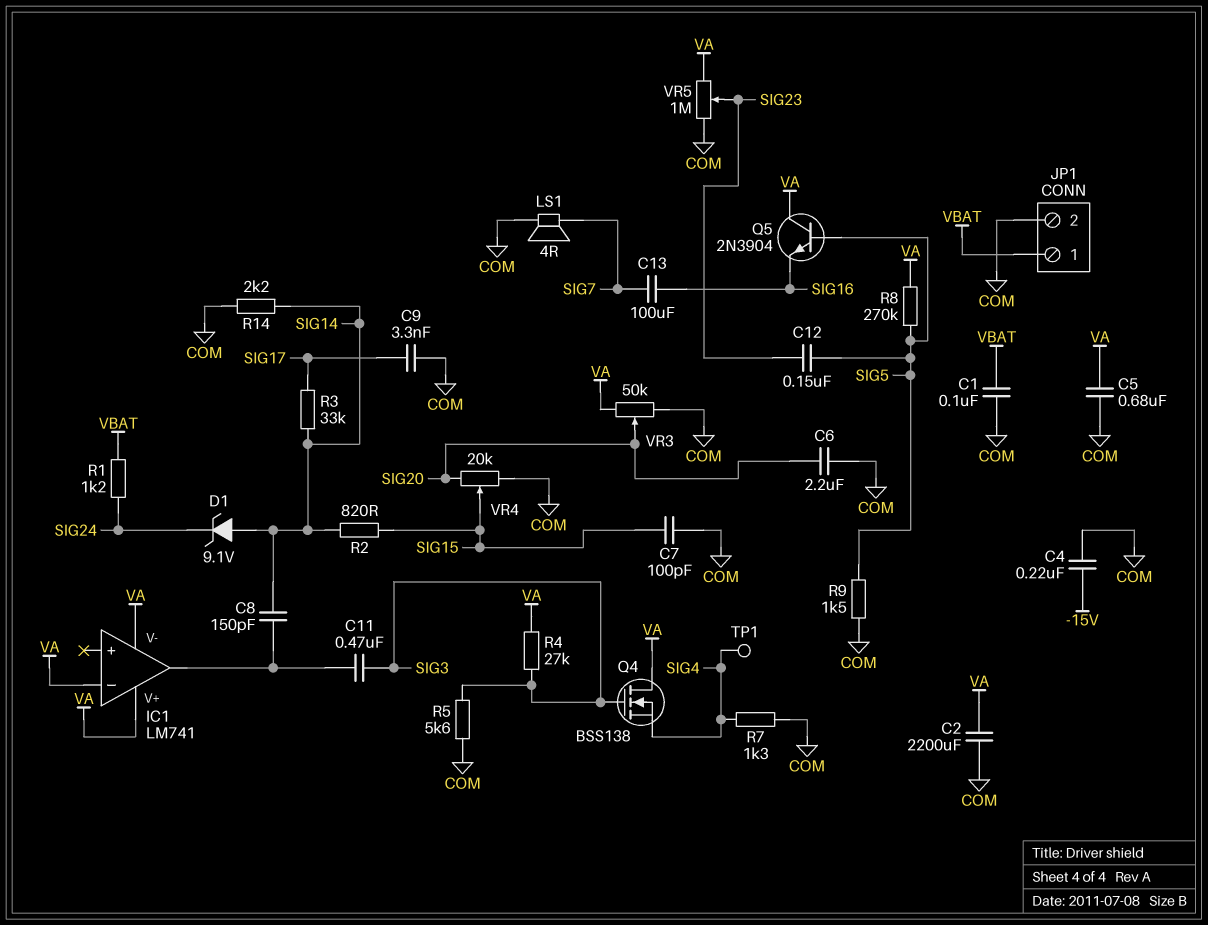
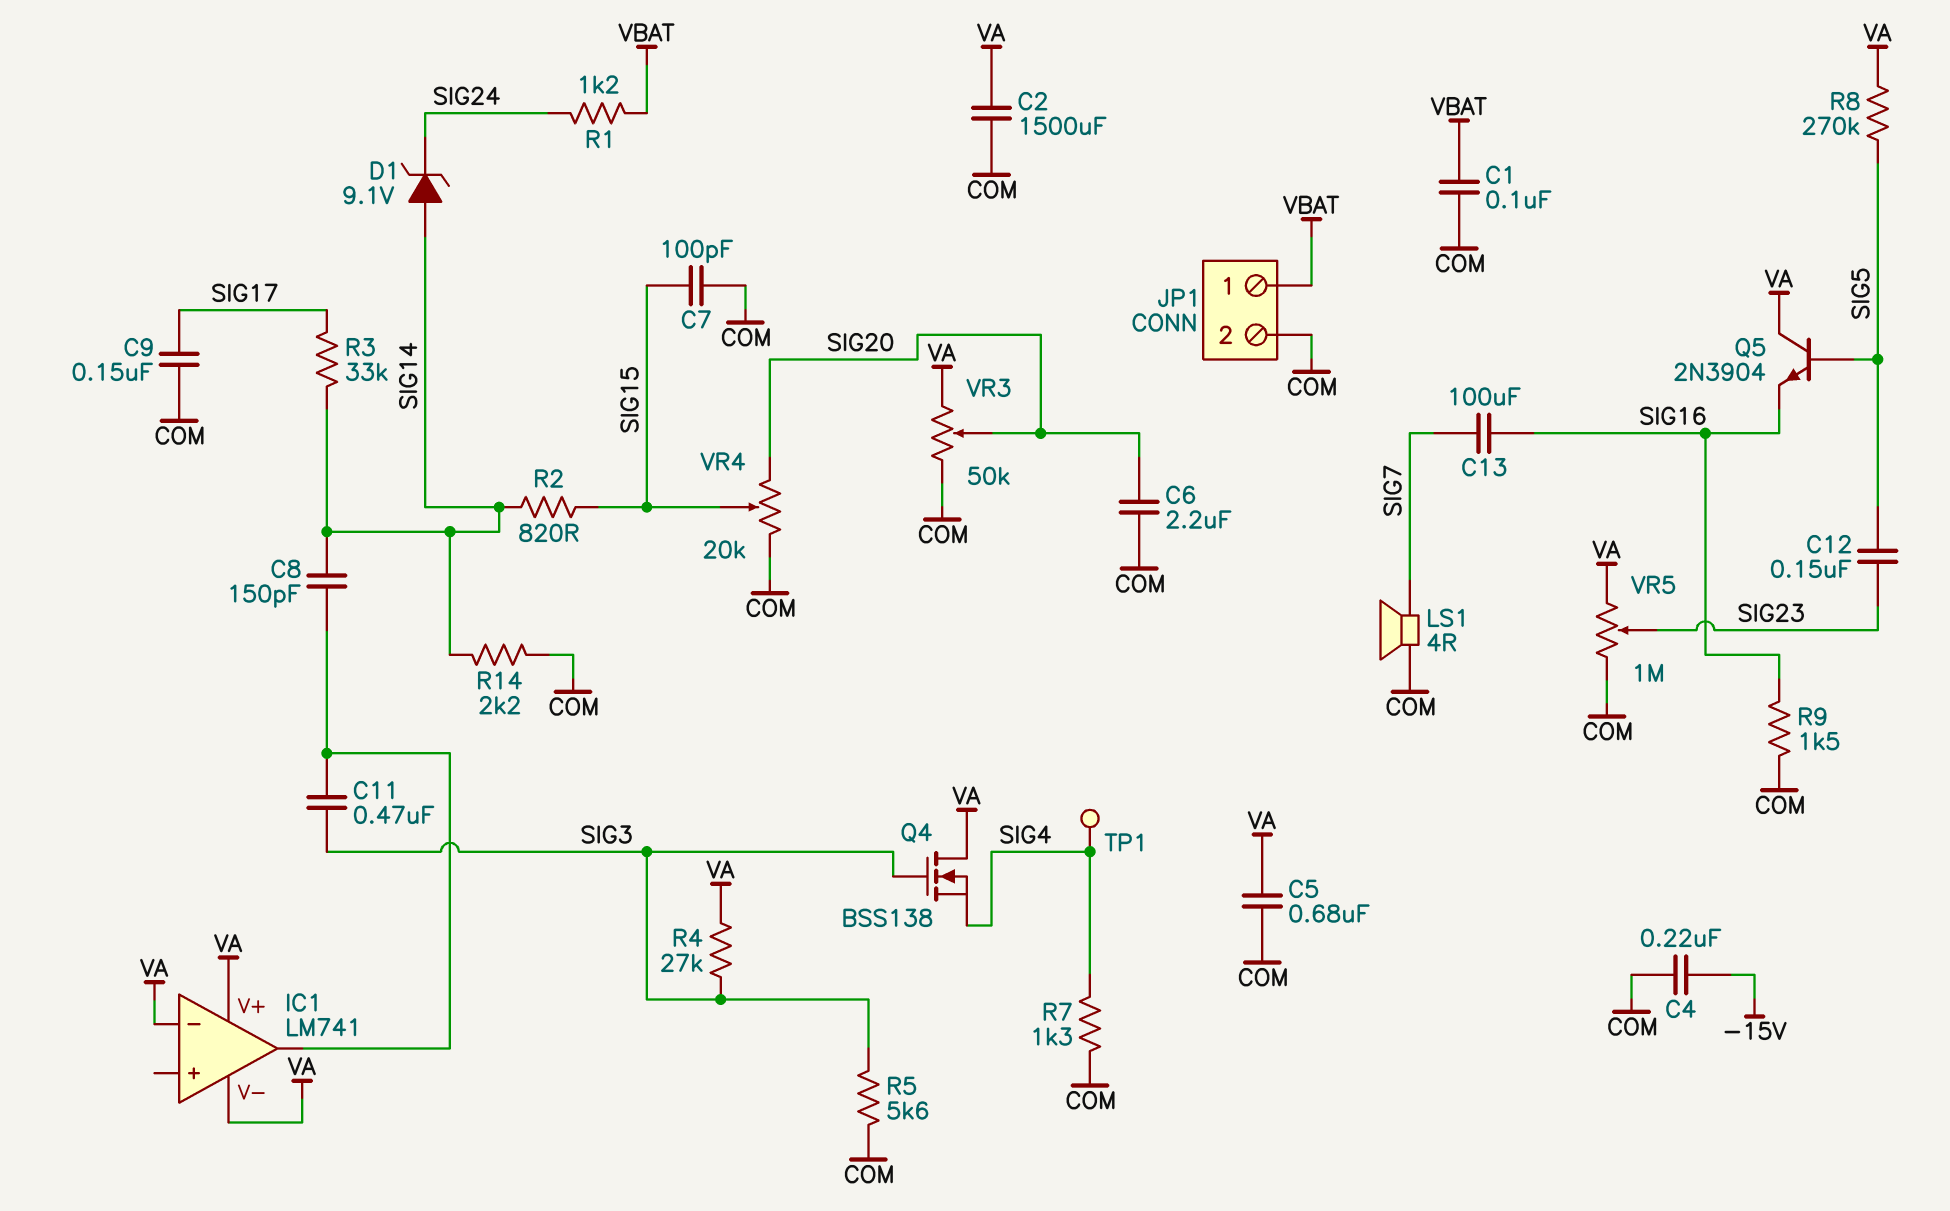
C2: 2200uF (COM, VA) -> 1500uF (COM, VA)
C9: 3.3nF (COM, SIG17) -> 150nF (COM, SIG17)
R9: 1.5k (COM, SIG5) -> 1.5k (COM, SIG16)

